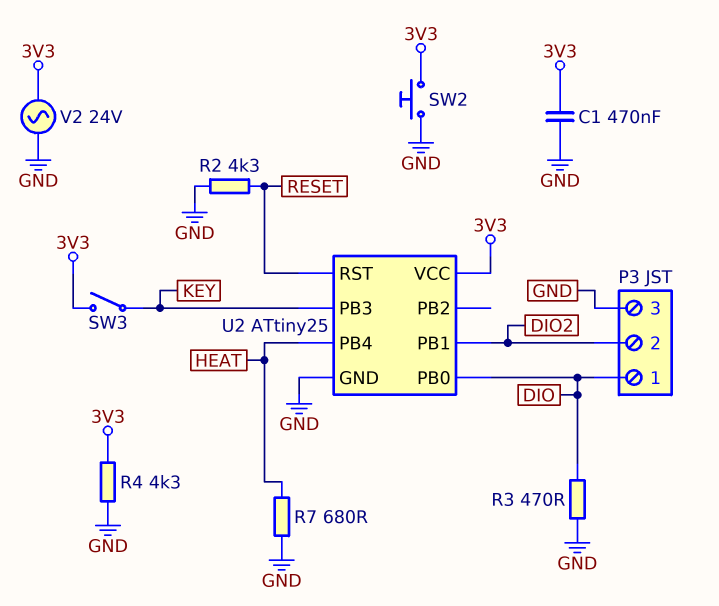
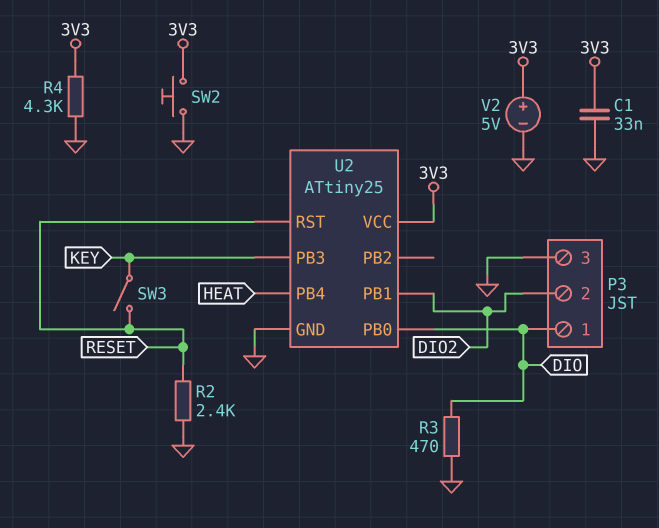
C1: 470nF (3V3, GND) -> 33nF (3V3, GND)
R2: 4.3k (GND, RESET) -> 2.4k (GND, RESET)
R7: 680 (GND, HEAT) -> none
SW3: switch (3V3, KEY) -> switch (KEY, RESET)
V2: AC 24V (3V3, GND) -> 5V (plus 3V3, minus GND)

